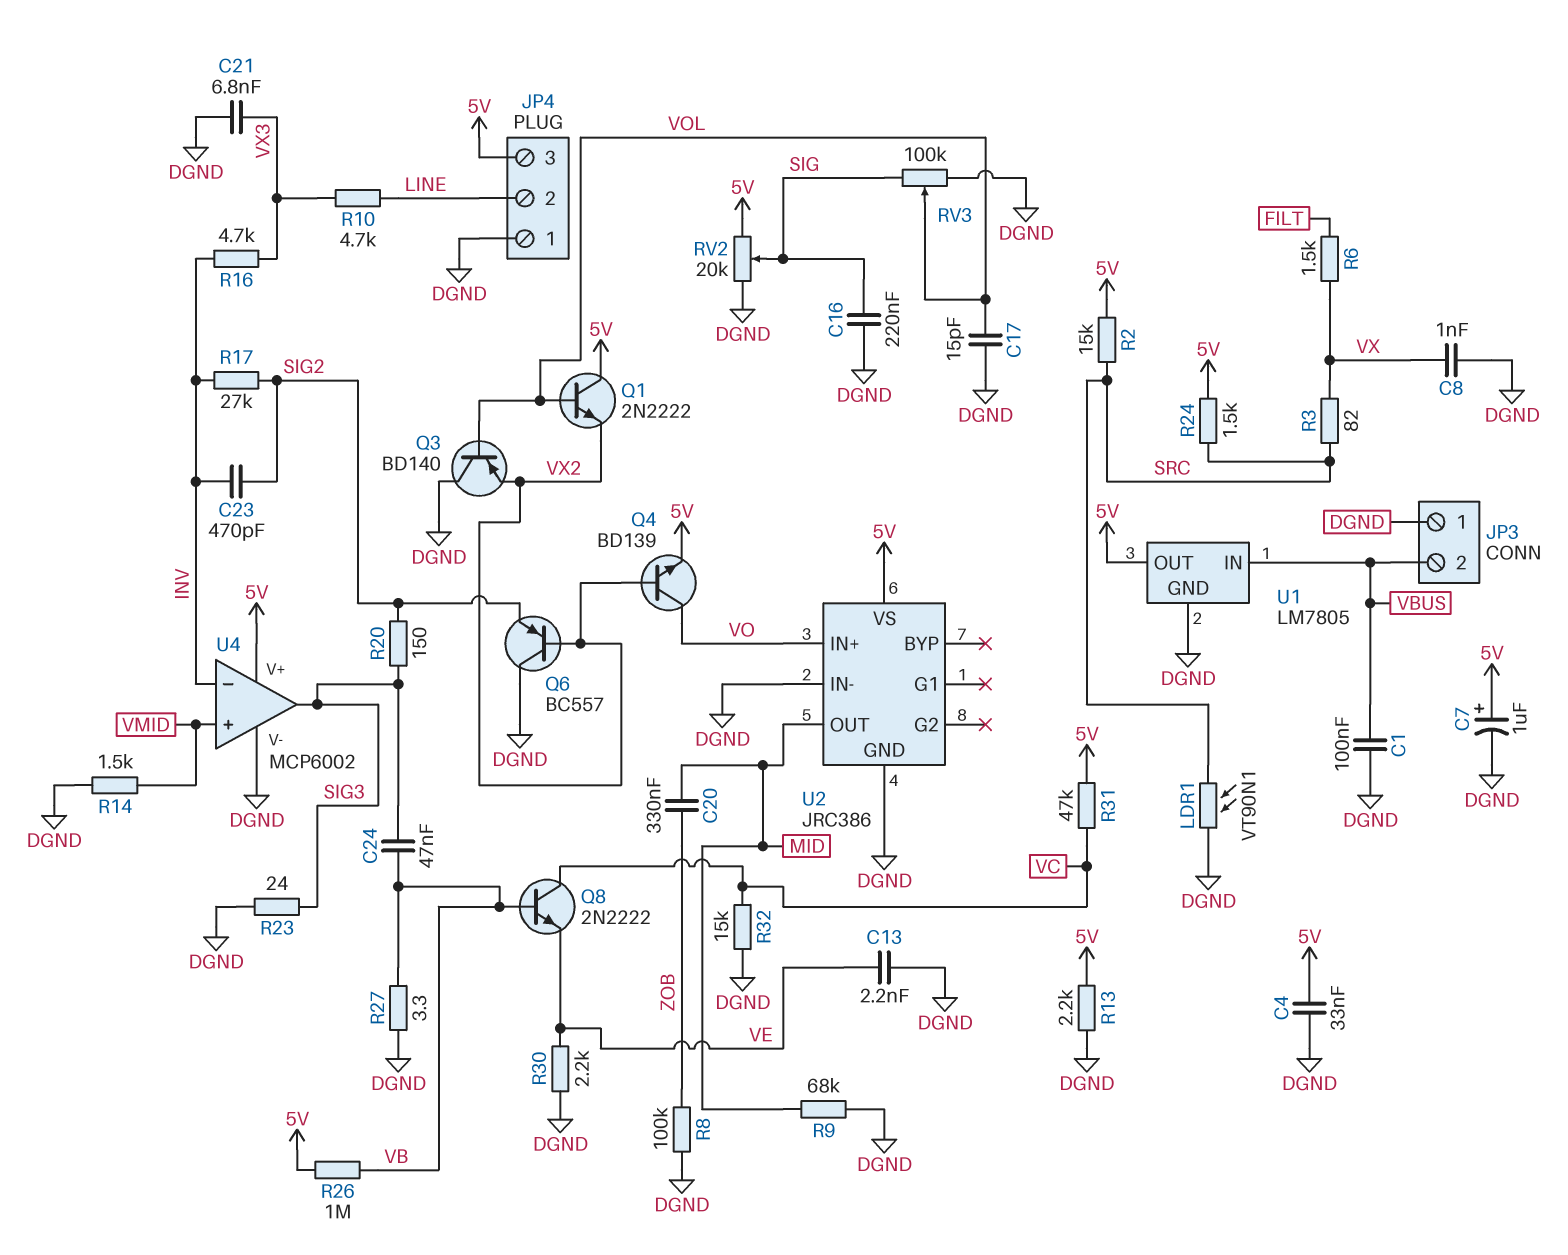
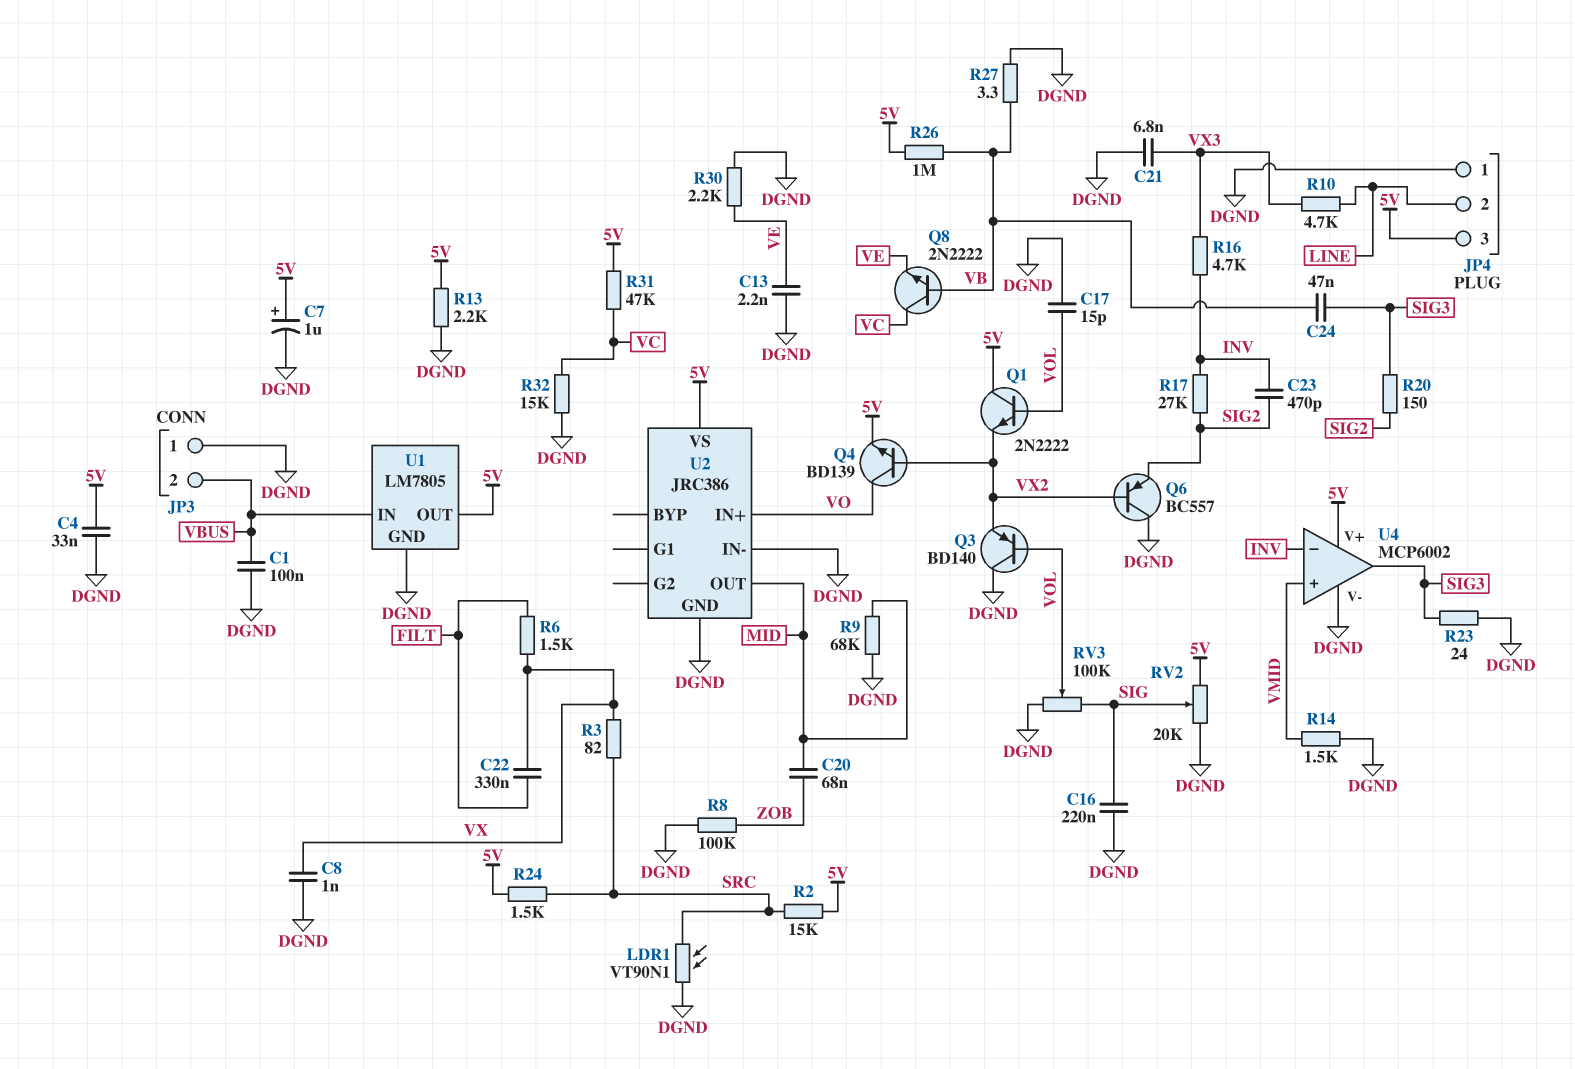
C20: 330nF (MID, ZOB) -> 68nF (MID, ZOB)
C22: none -> 330nF (FILT, VX)

